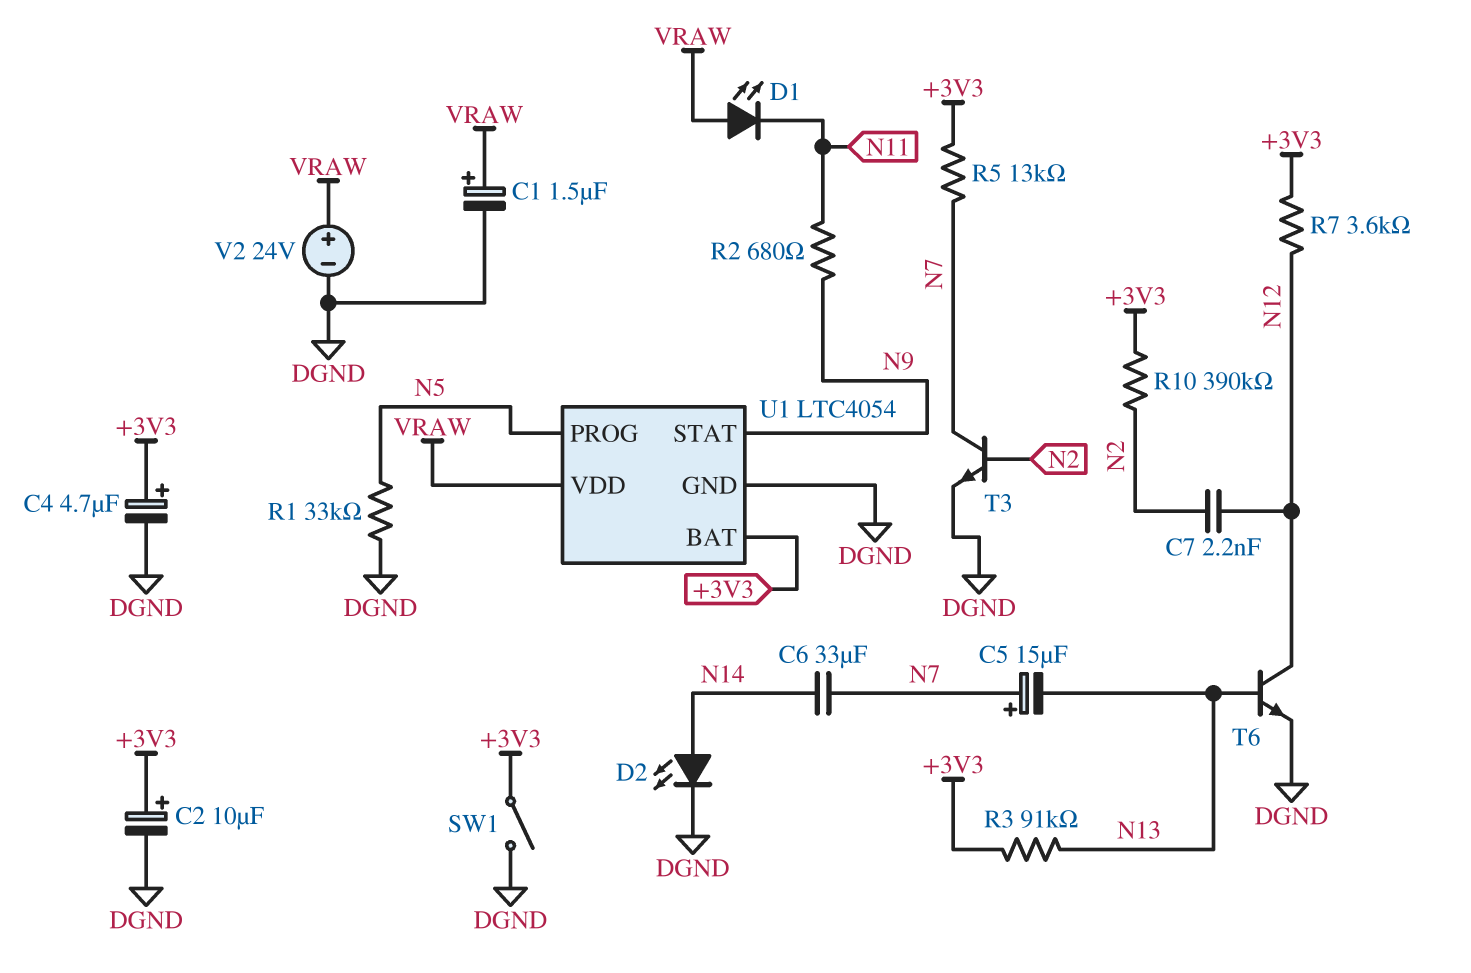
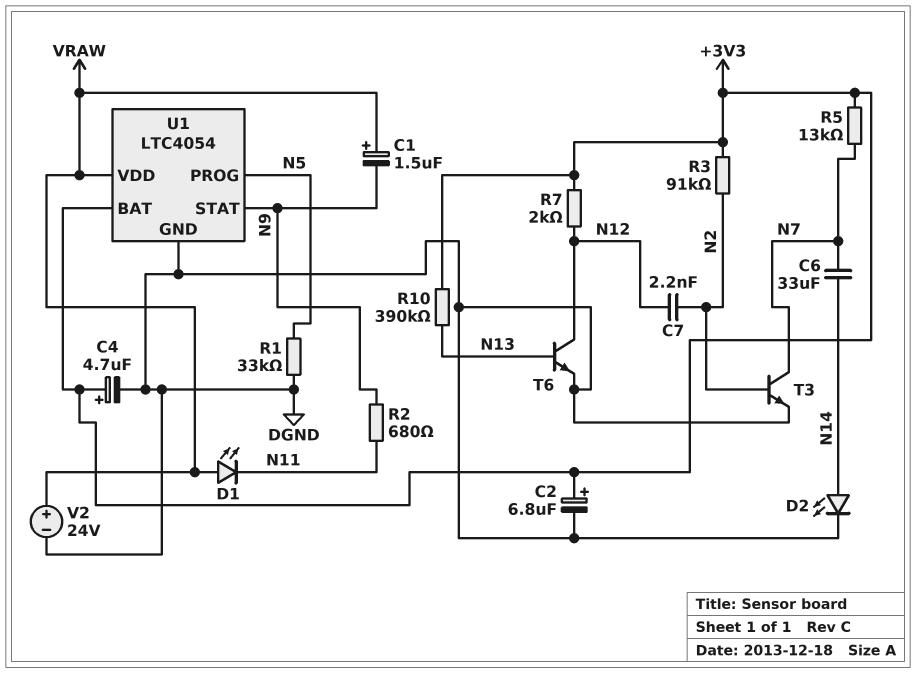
C1: 1.5uF (plus VRAW, minus DGND) -> 1.5uF (plus VRAW, minus N9)
C2: 10uF (plus +3V3, minus DGND) -> 6.8uF (plus +3V3, minus DGND)
C5: 15uF (plus N7, minus N13) -> none
R3: 91k (+3V3, N13) -> 91k (+3V3, N2)
R7: 3.6k (+3V3, N12) -> 2k (+3V3, N12)
R10: 390k (+3V3, N2) -> 390k (+3V3, N13)
SW1: switch (+3V3, DGND) -> none

